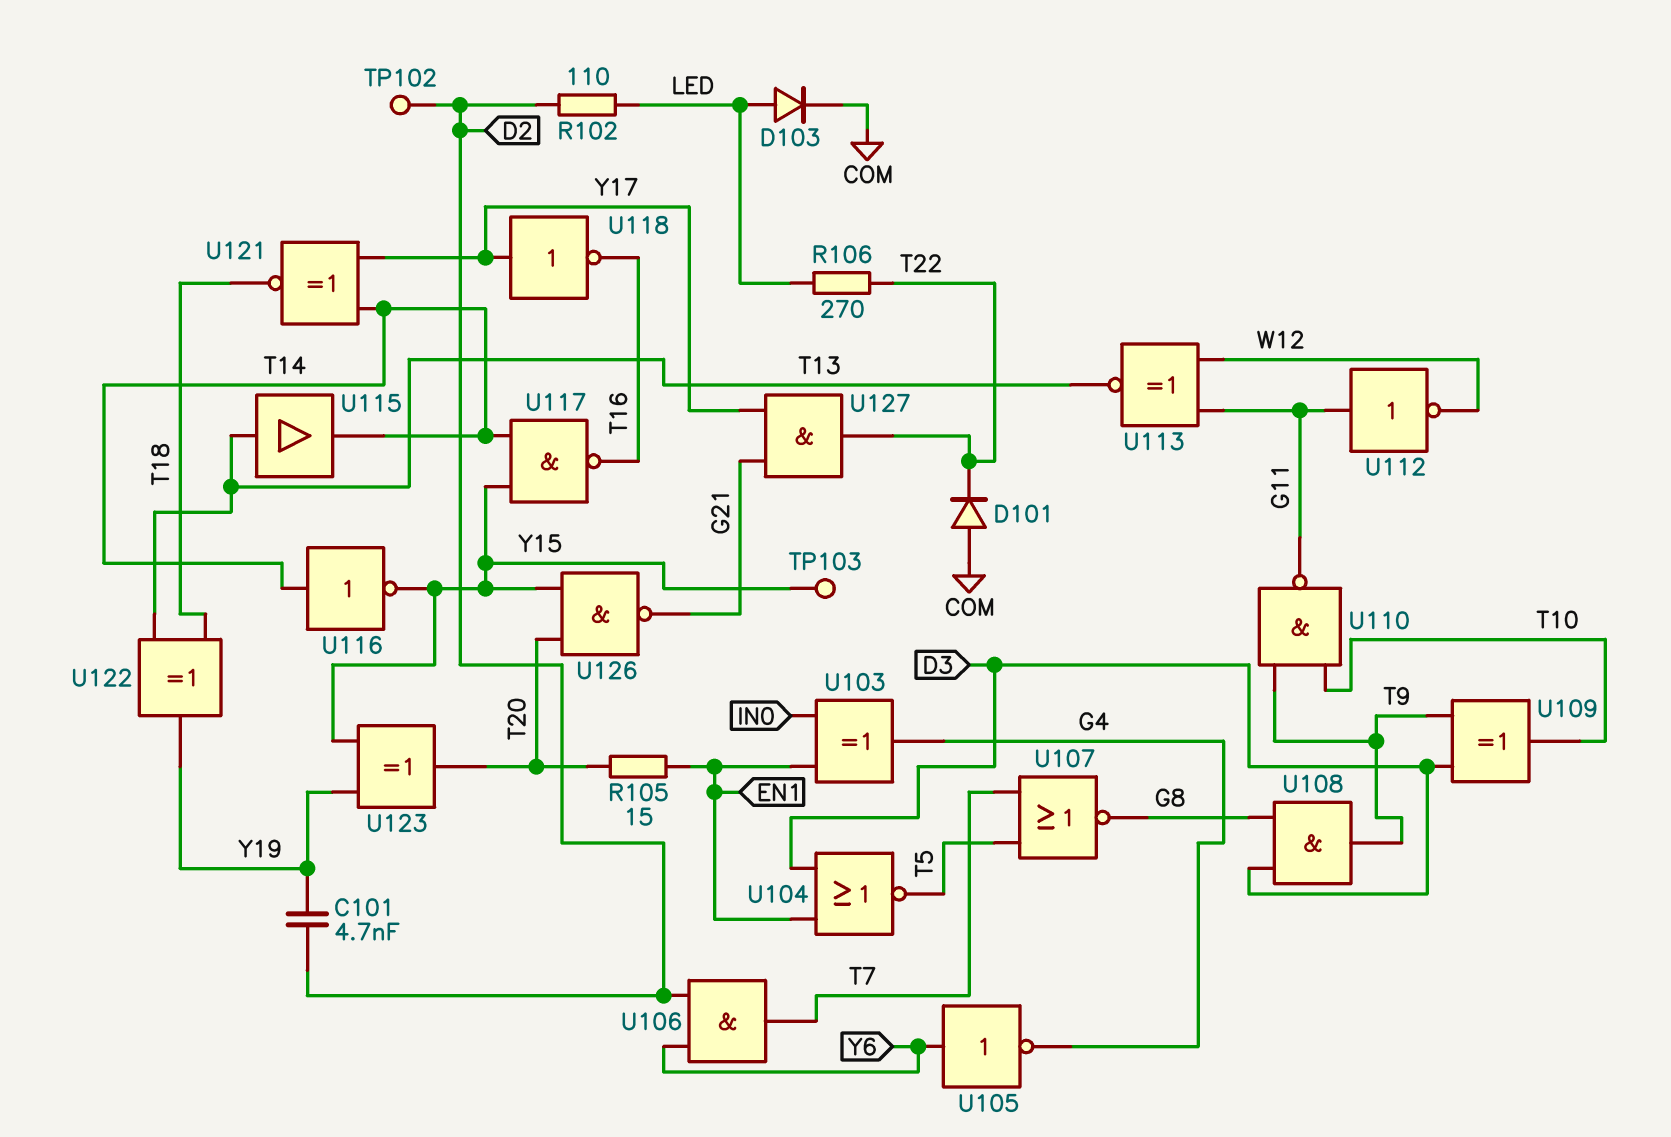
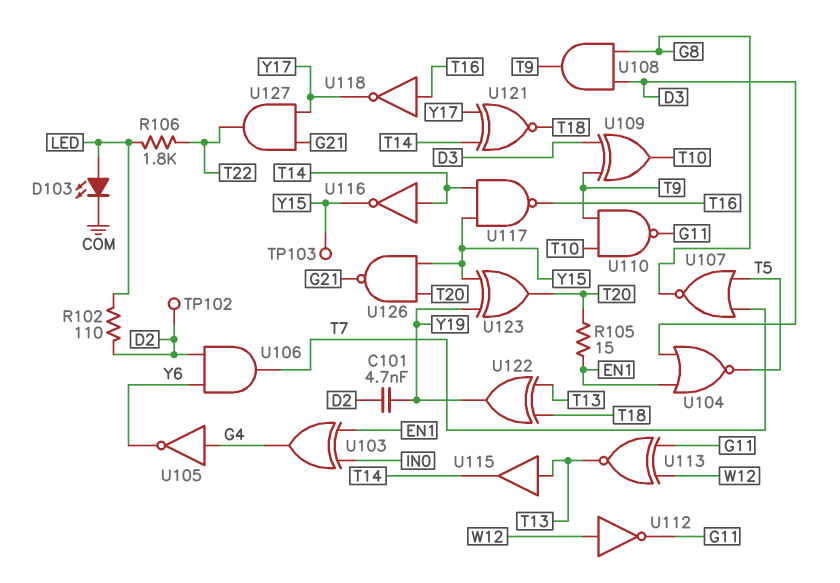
D101: diode (A COM, K T22) -> none
D103: diode (A LED, K COM) -> LED (A LED, K COM)
R106: 270 (LED, T22) -> 1.8k (LED, T22)
U105: NOT (in Y6, out G4) -> NOT (in G4, out Y6)
U112: NOT (in G11, out W12) -> NOT (in W12, out G11)
U118: NOT (in Y17, out T16) -> NOT (in T16, out Y17)

